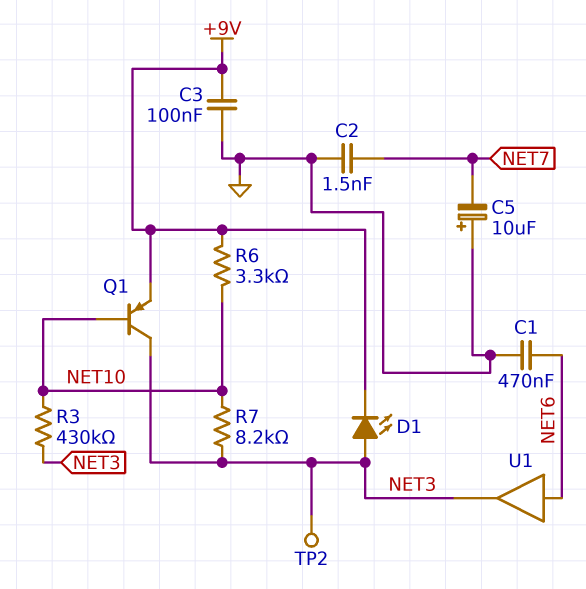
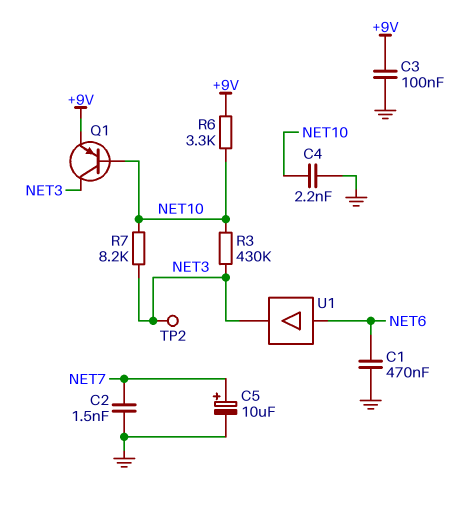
C4: none -> 2.2nF (GND, NET10)
C5: 10uF (plus GND, minus NET7) -> 10uF (plus NET7, minus GND)
D1: LED (A NET3, K +9V) -> none

